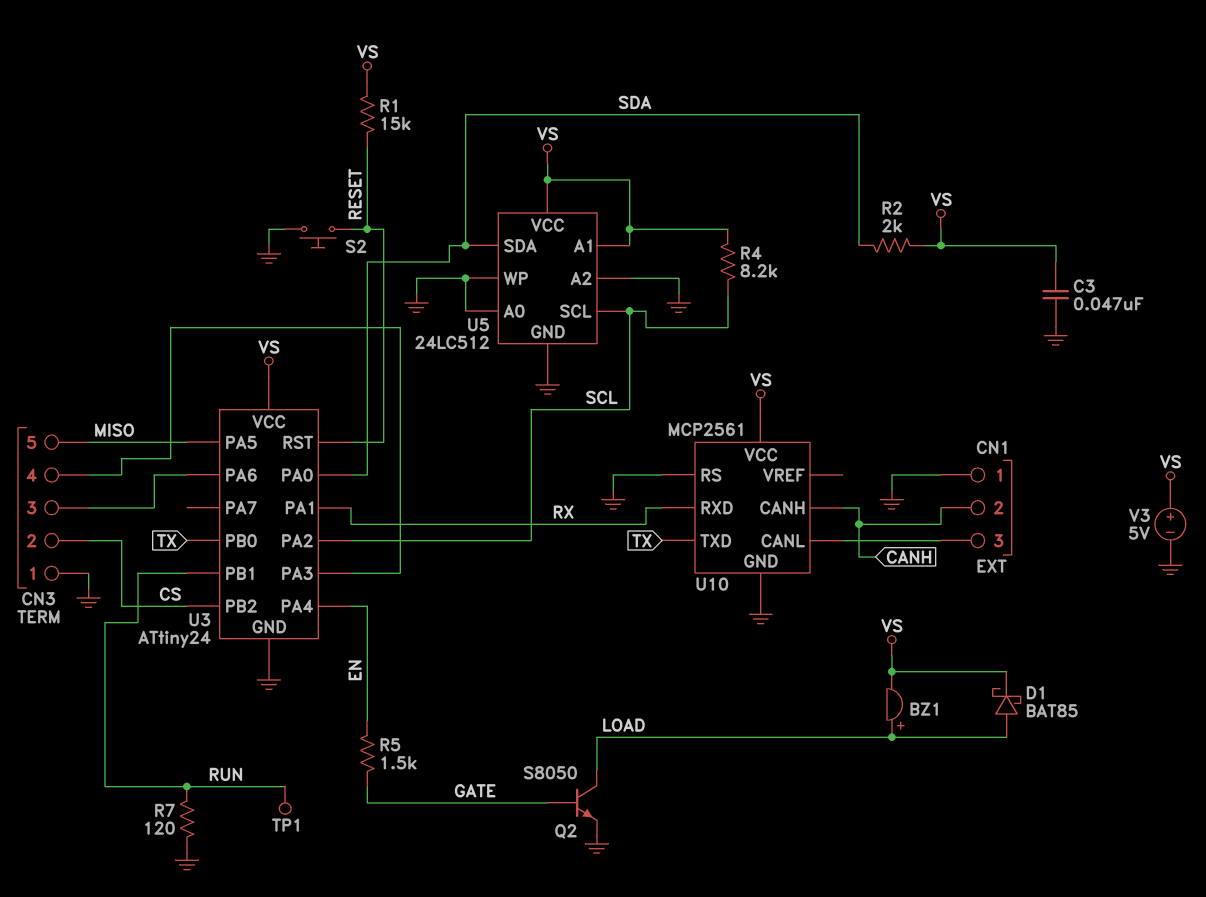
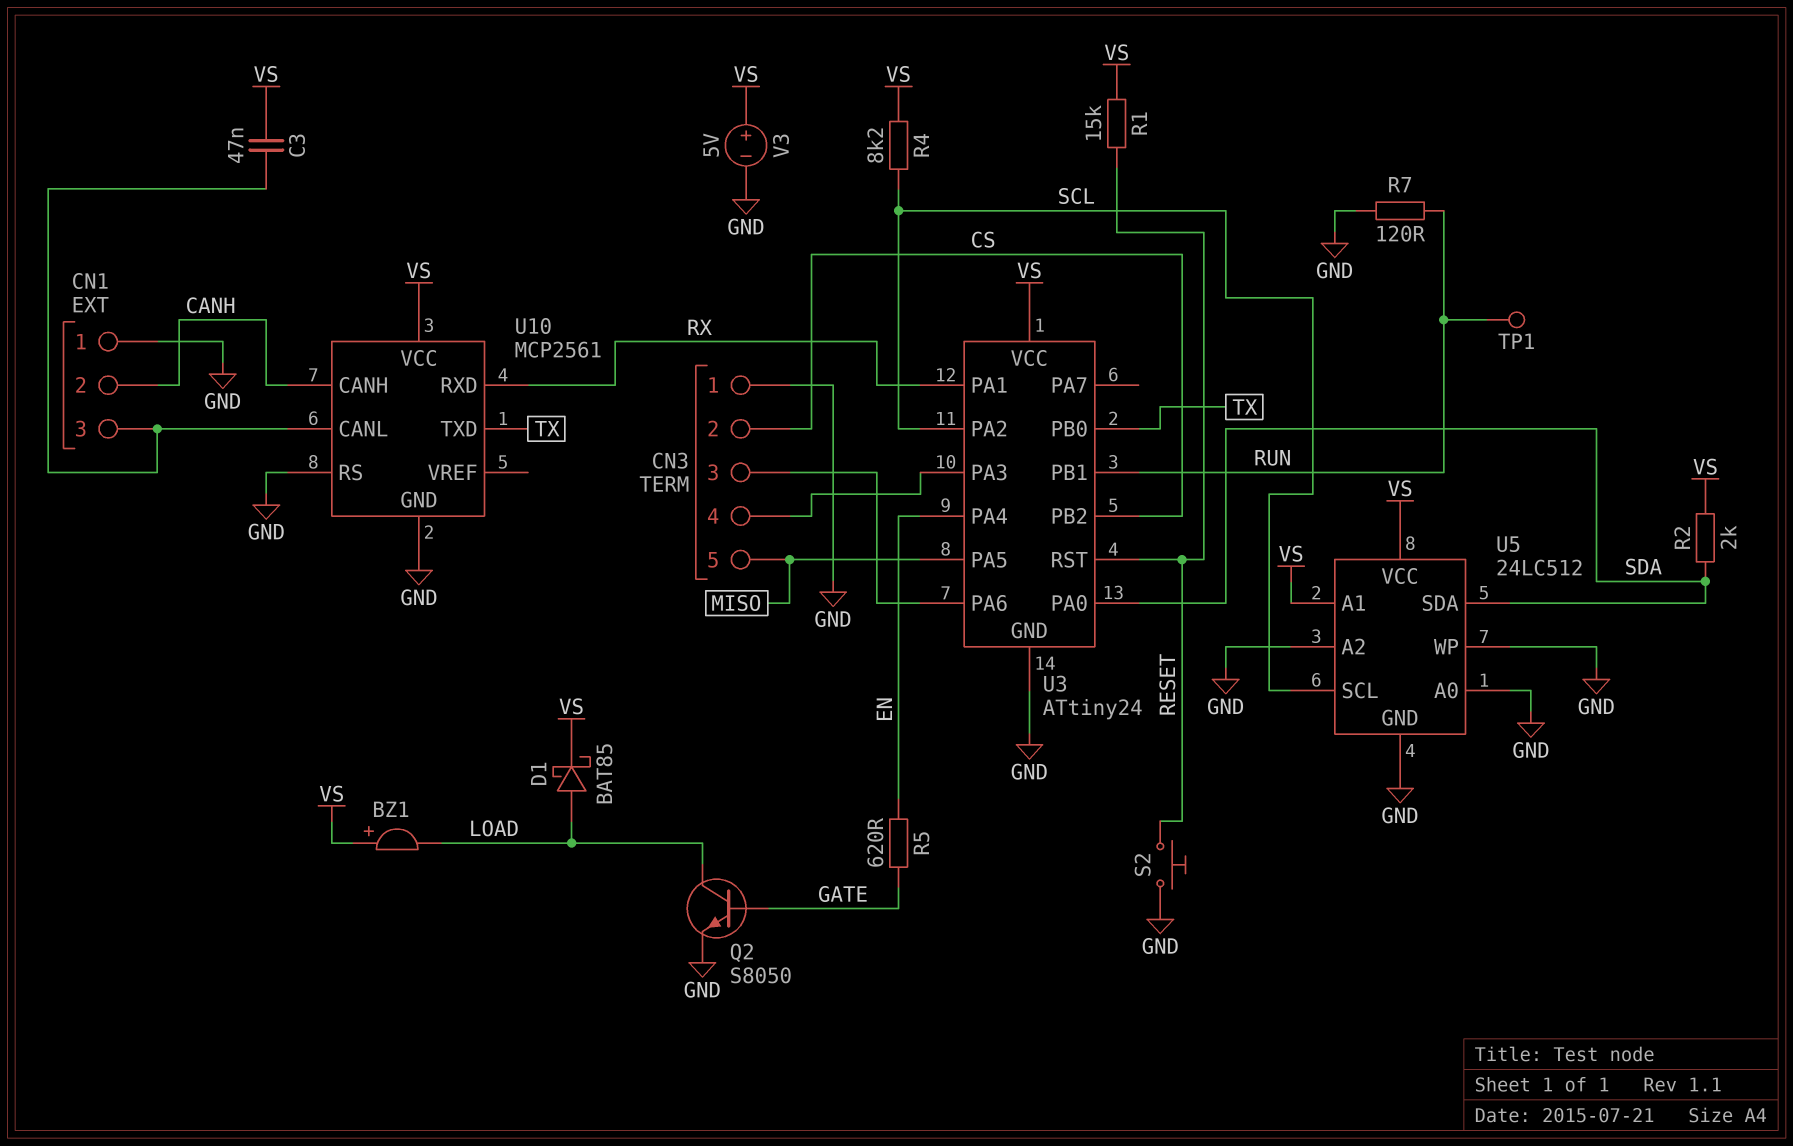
BZ1: buzzer (plus LOAD, minus VS) -> buzzer (plus VS, minus LOAD)
C3: 47nF (GND, VS) -> 47nF (CN1/3, VS)
R5: 1.5k (EN, GATE) -> 620 (EN, GATE)

